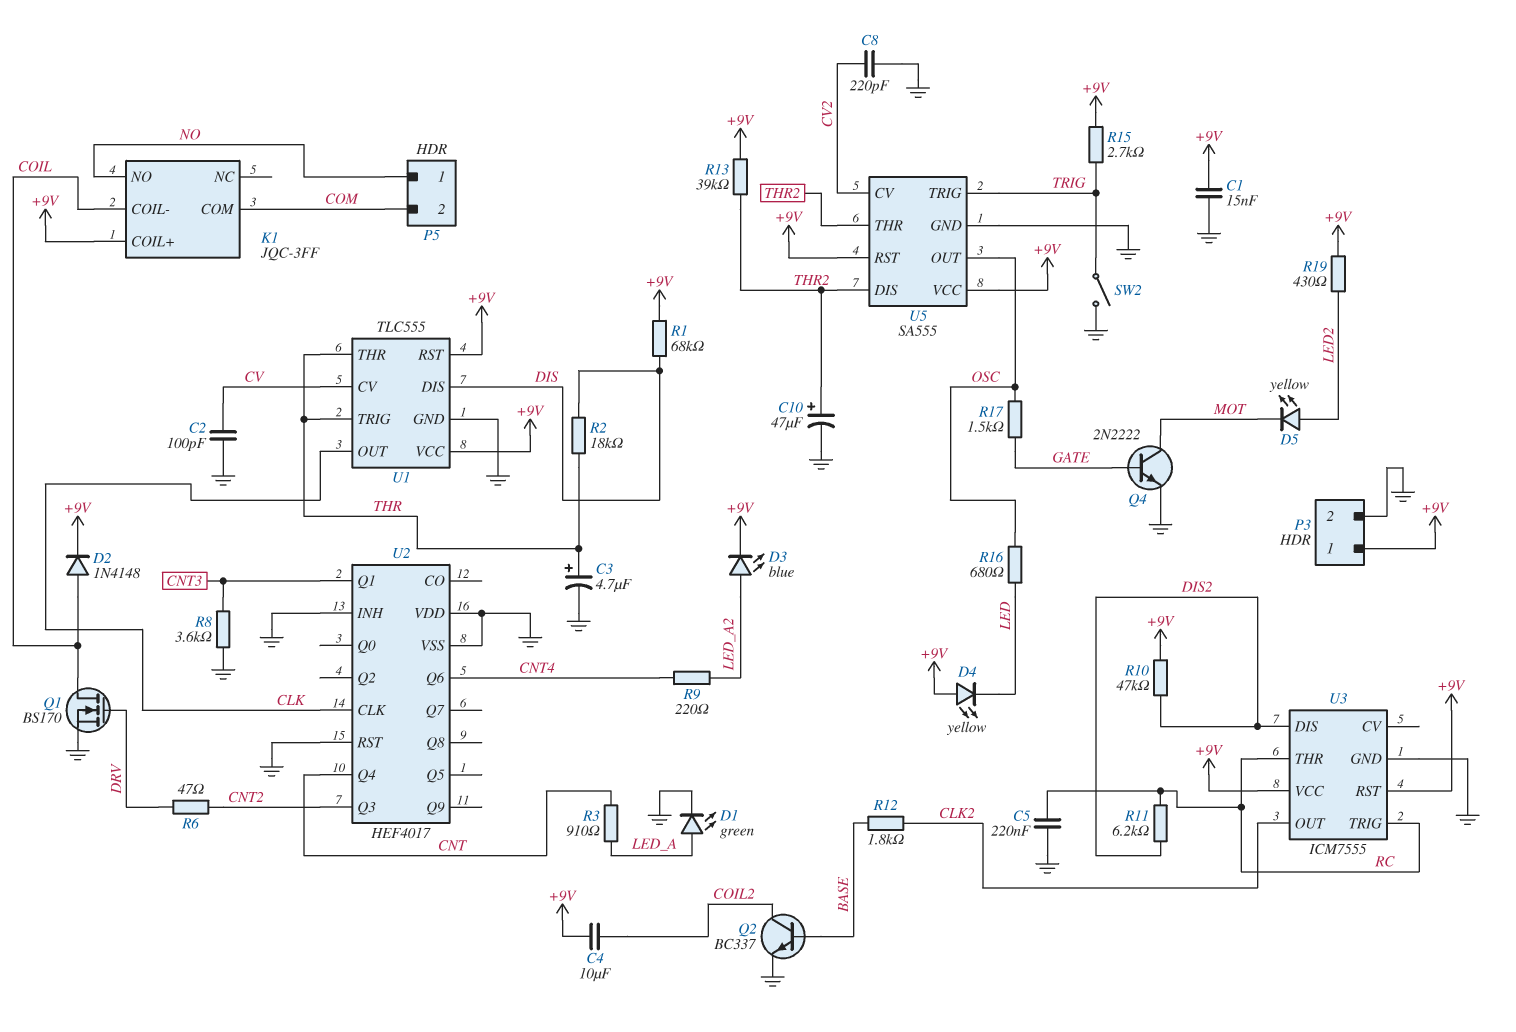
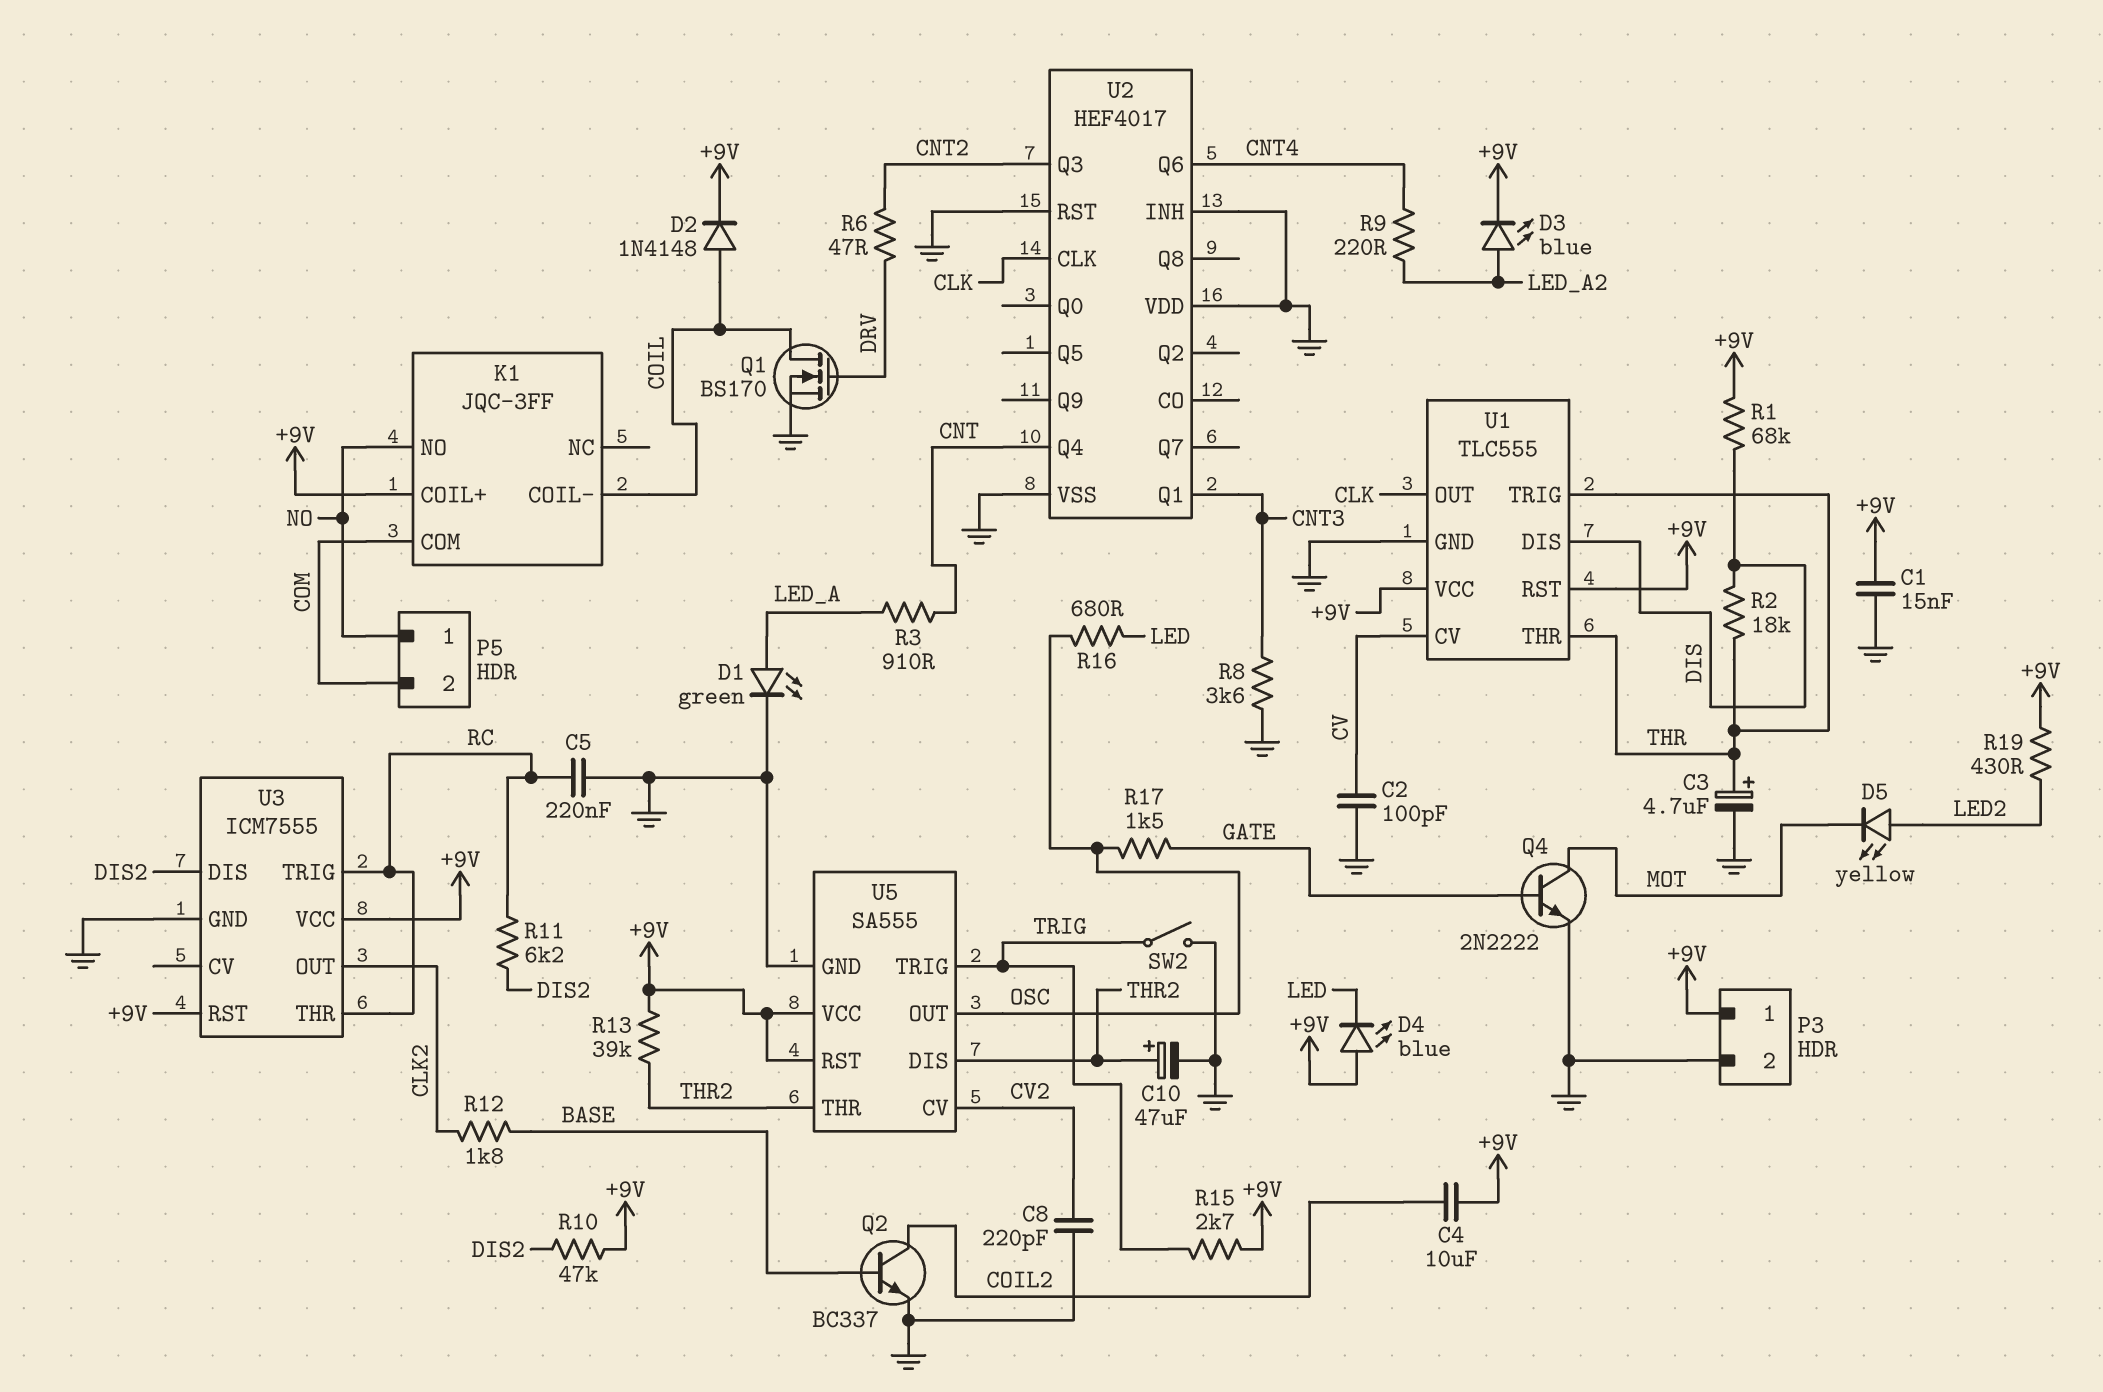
D4: LED yellow (A +9V, K LED) -> LED blue (A +9V, K LED)

